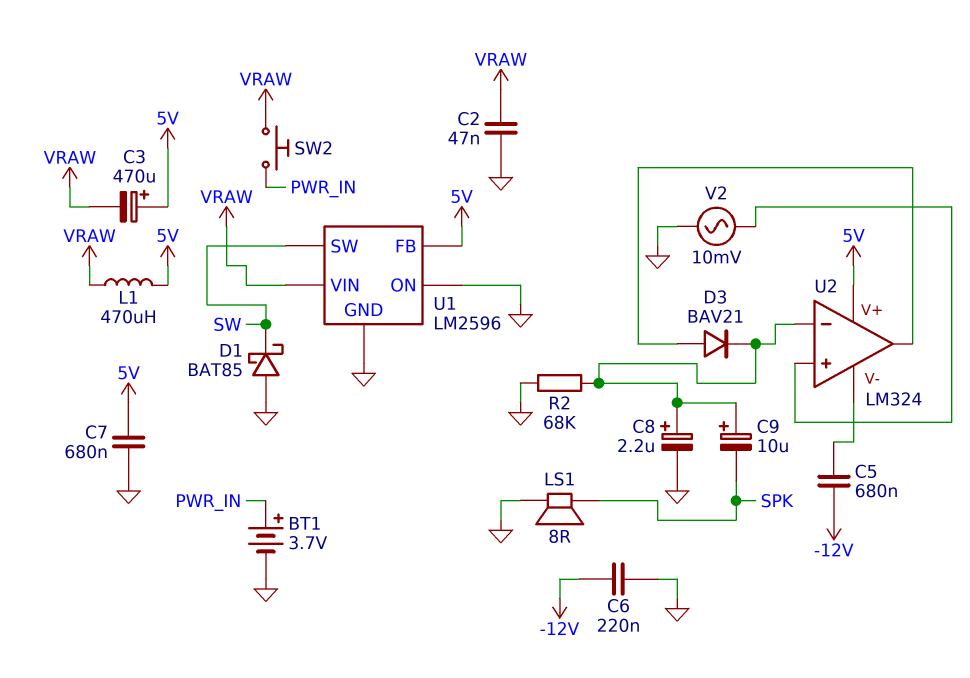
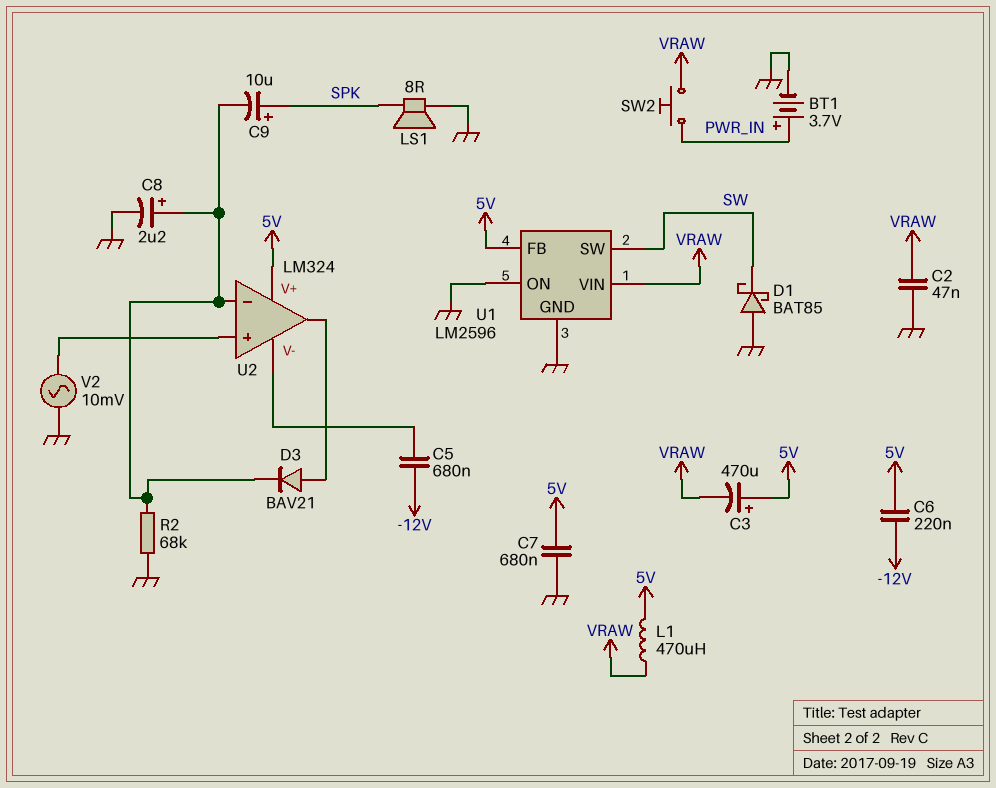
C6: 220nF (-12V, GND) -> 220nF (-12V, 5V)
C9: 10uF (plus U2/in-, minus SPK) -> 10uF (plus SPK, minus U2/in-)

